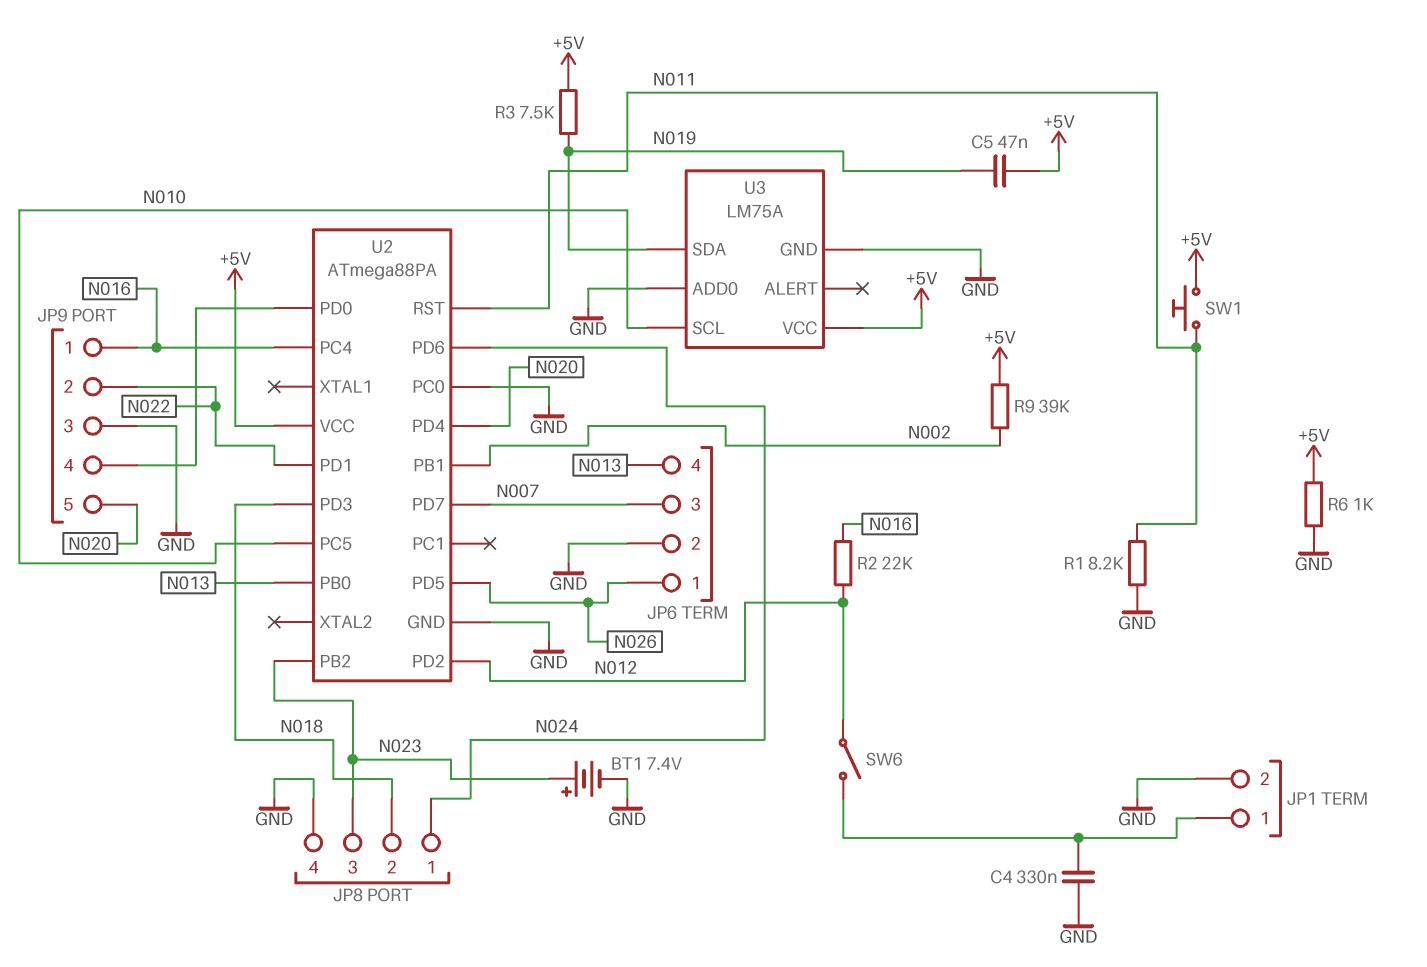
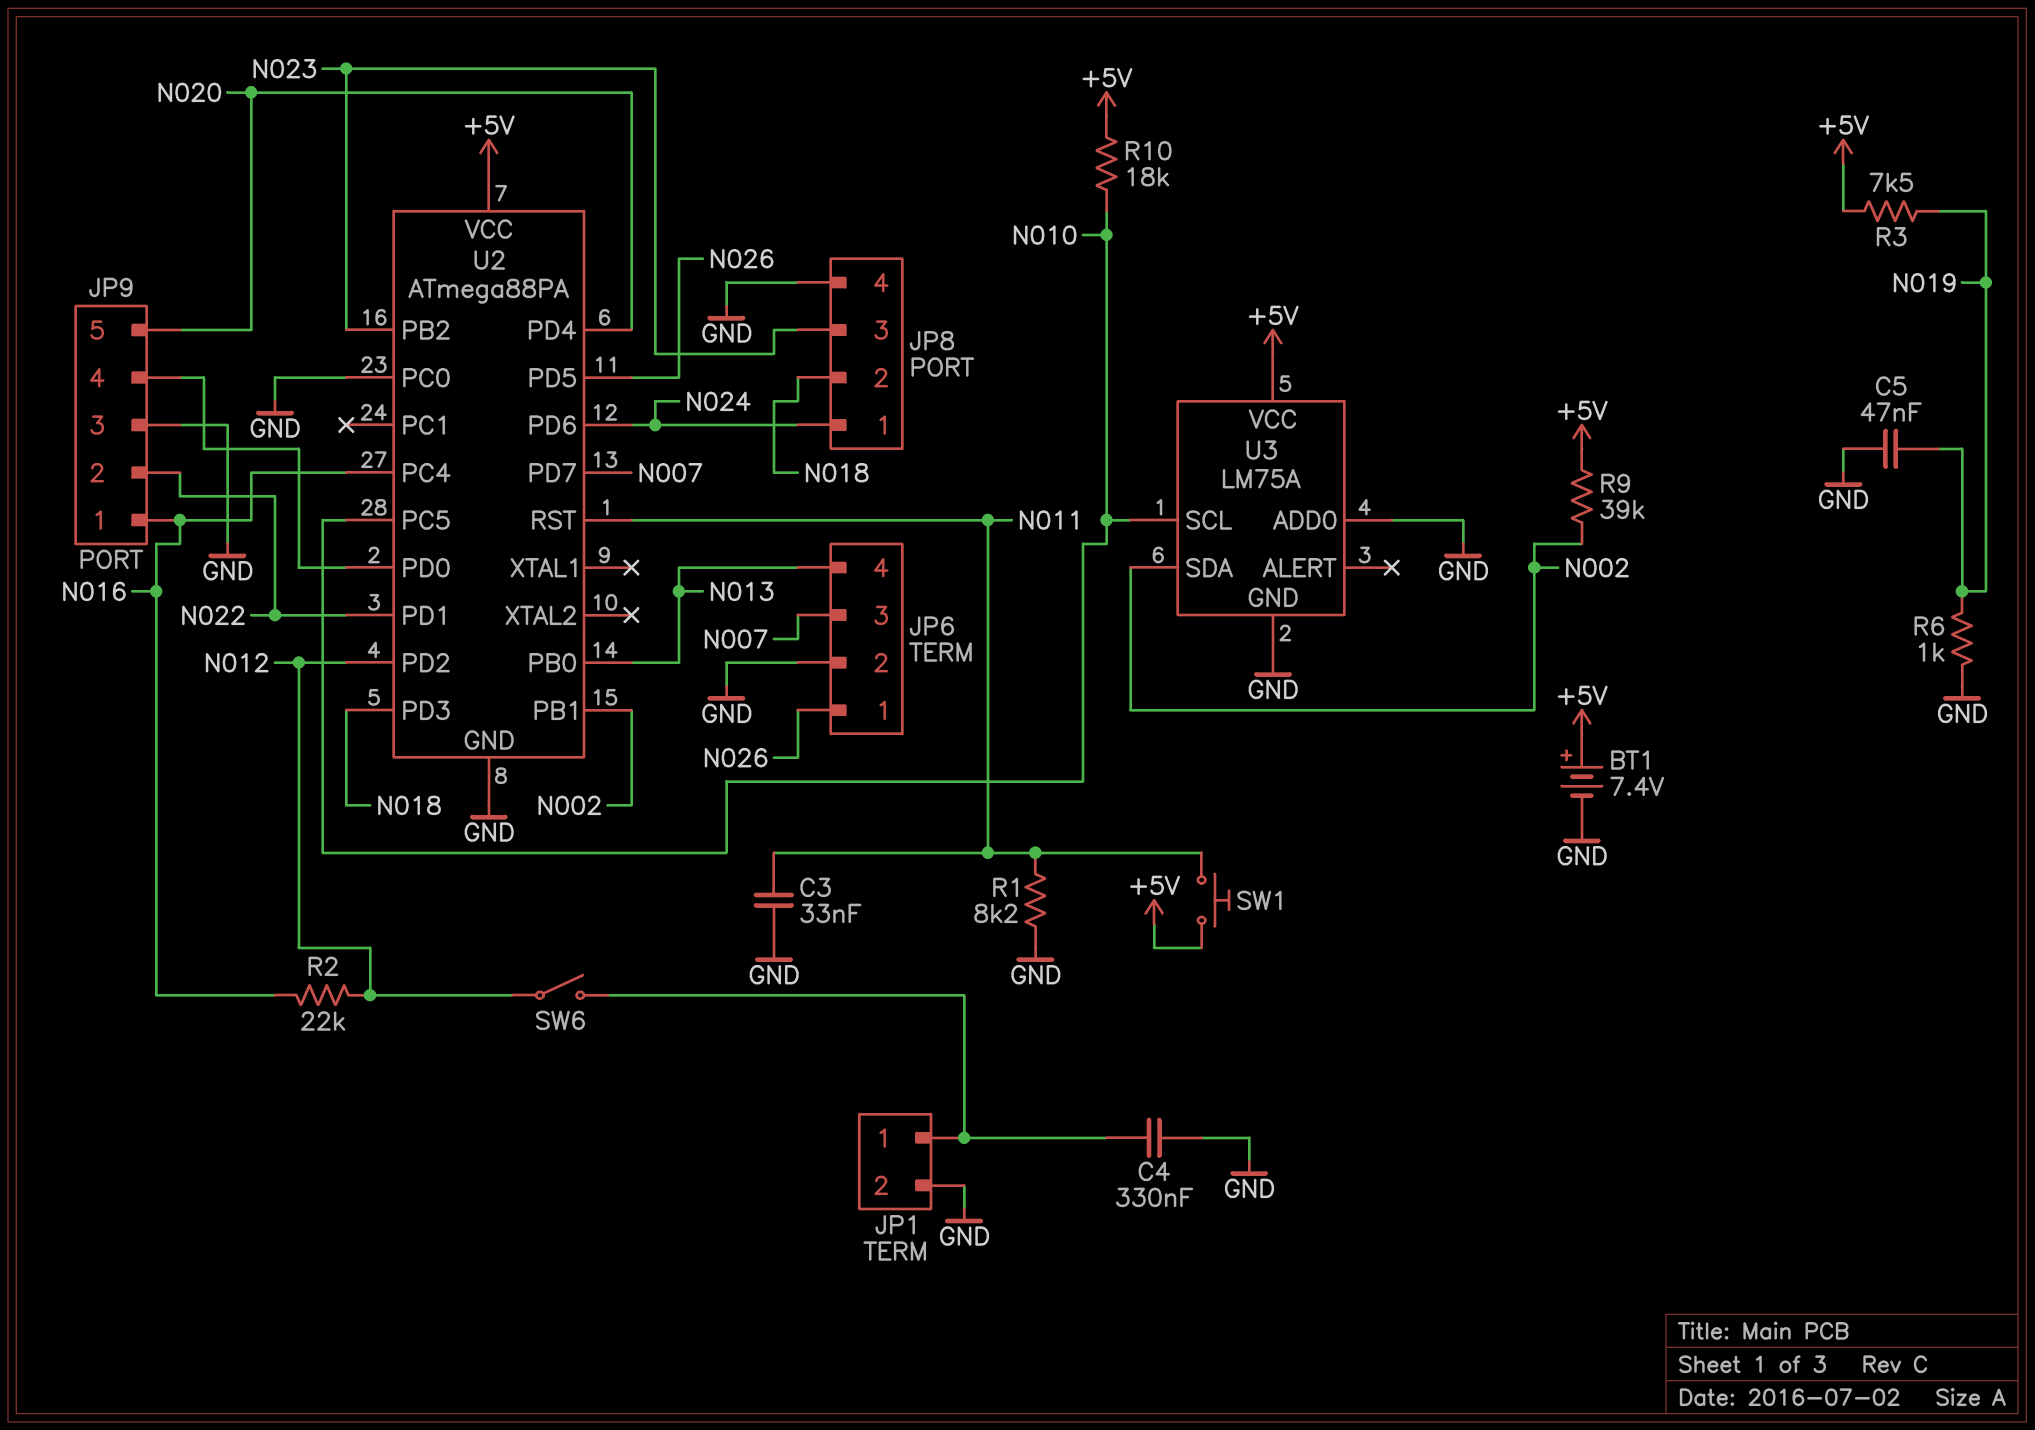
BT1: 7.4V (plus N023, minus GND) -> 7.4V (plus +5V, minus GND)
C3: none -> 33nF (GND, N011)
C5: 47nF (+5V, N019) -> 47nF (GND, N019)
R6: 1k (+5V, GND) -> 1k (GND, N019)
R10: none -> 18k (+5V, N010)
U3 pin SDA: N019 -> N002

